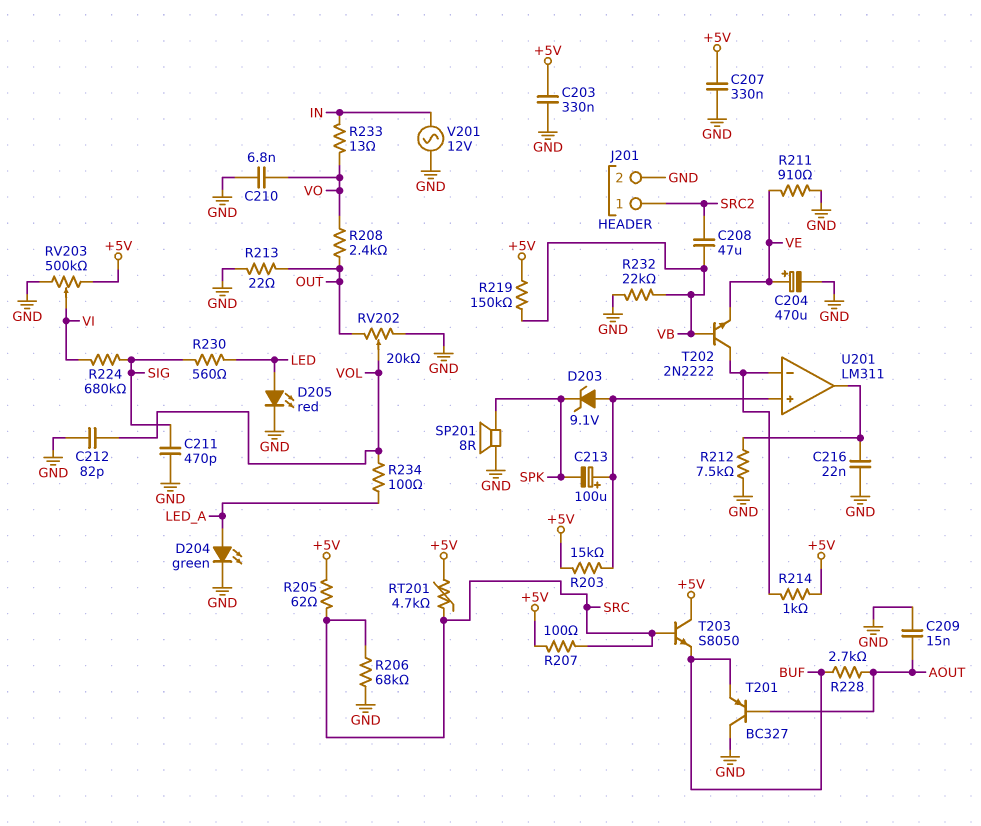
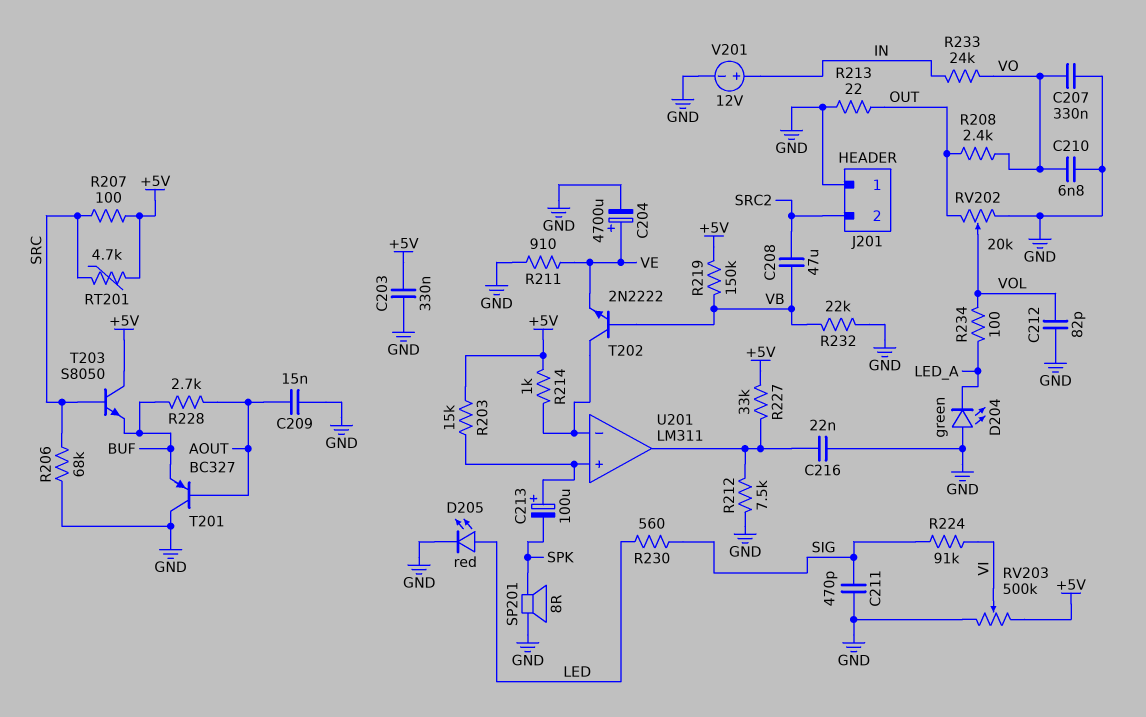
C204: 470uF (plus VE, minus GND) -> 4700uF (plus VE, minus GND)
C207: 330nF (+5V, GND) -> 330nF (GND, VO)
D203: zener 9.1V (A U201/in+, K SPK) -> none
D204: LED green (A LED_A, K GND) -> LED green (A GND, K LED_A)
J201 pin 1: SRC2 -> GND
J201 pin 2: GND -> SRC2
R205: 62 (+5V, SRC) -> none
R224: 680k (SIG, VI) -> 91k (SIG, VI)
R227: none -> 33k (+5V, U201/out)
R233: 13 (IN, VO) -> 24k (IN, VO)
V201: AC 12V (GND, IN) -> 12V (plus IN, minus GND)

